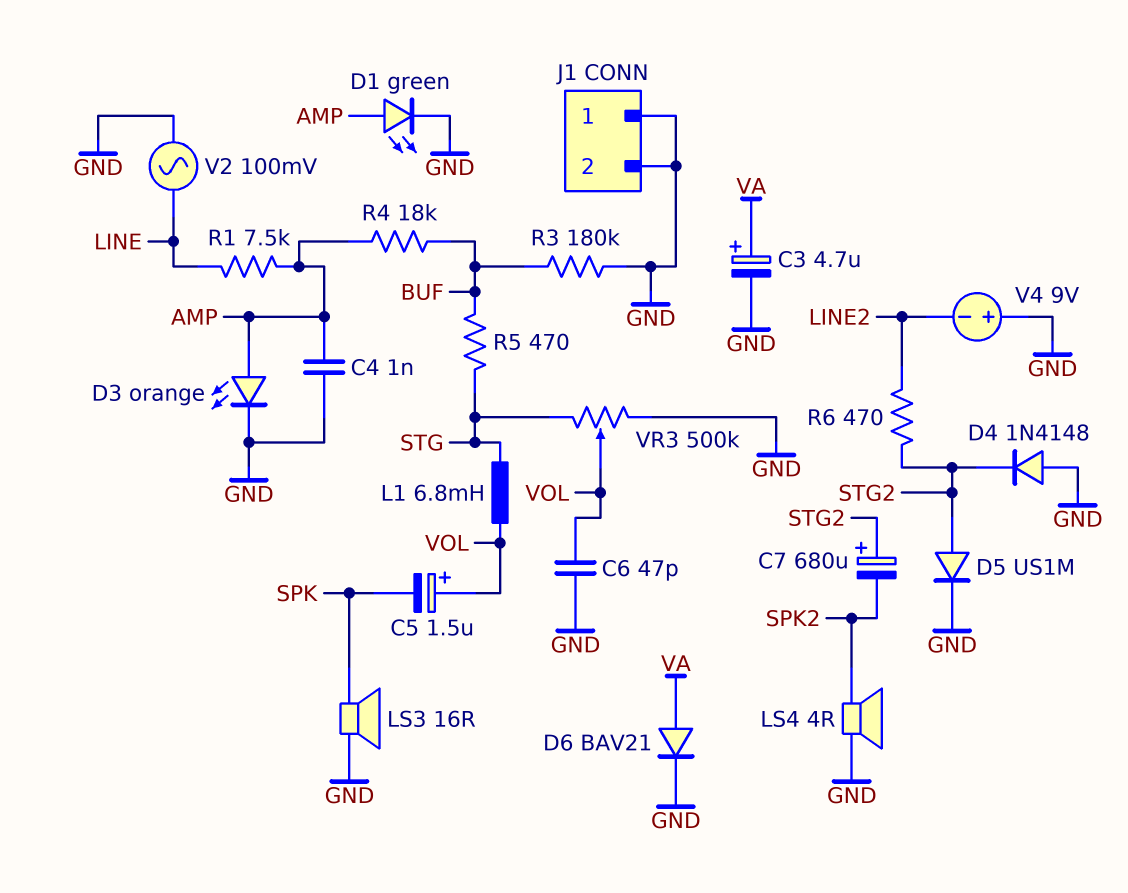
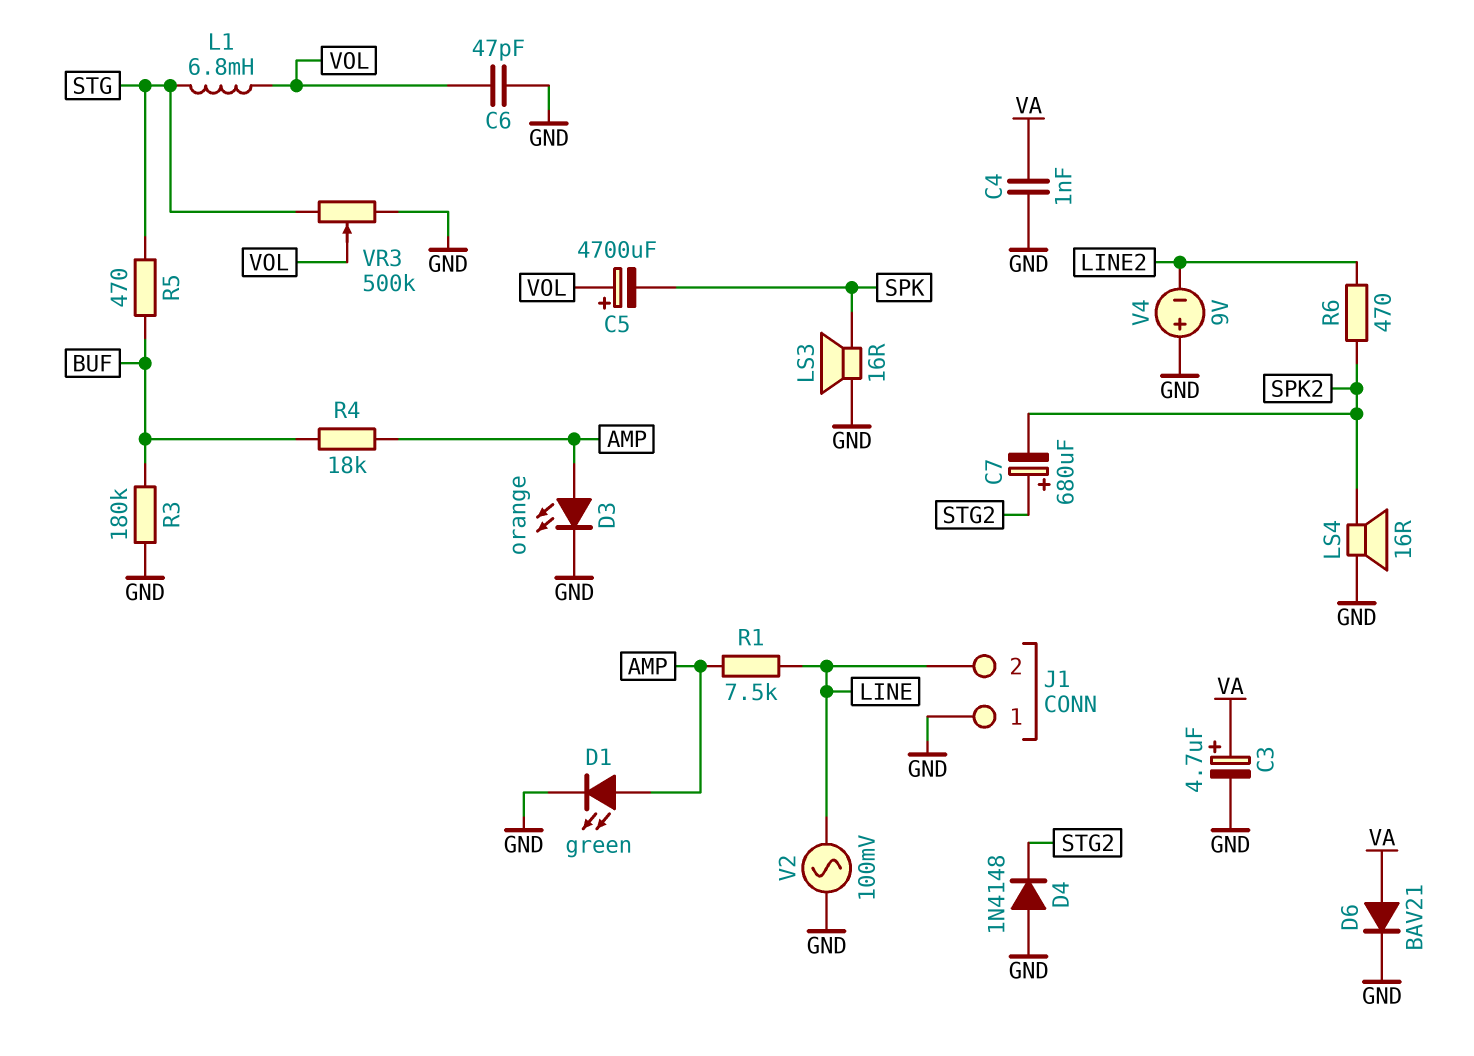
C4: 1nF (AMP, GND) -> 1nF (GND, VA)
C5: 1.5uF (plus VOL, minus SPK) -> 4700uF (plus VOL, minus SPK)
D5: diode US1M (A STG2, K GND) -> none
J1 pin 2: GND -> LINE
LS4: speaker 4R (GND, SPK2) -> speaker 16R (GND, SPK2)
R6: 470 (LINE2, STG2) -> 470 (LINE2, SPK2)

